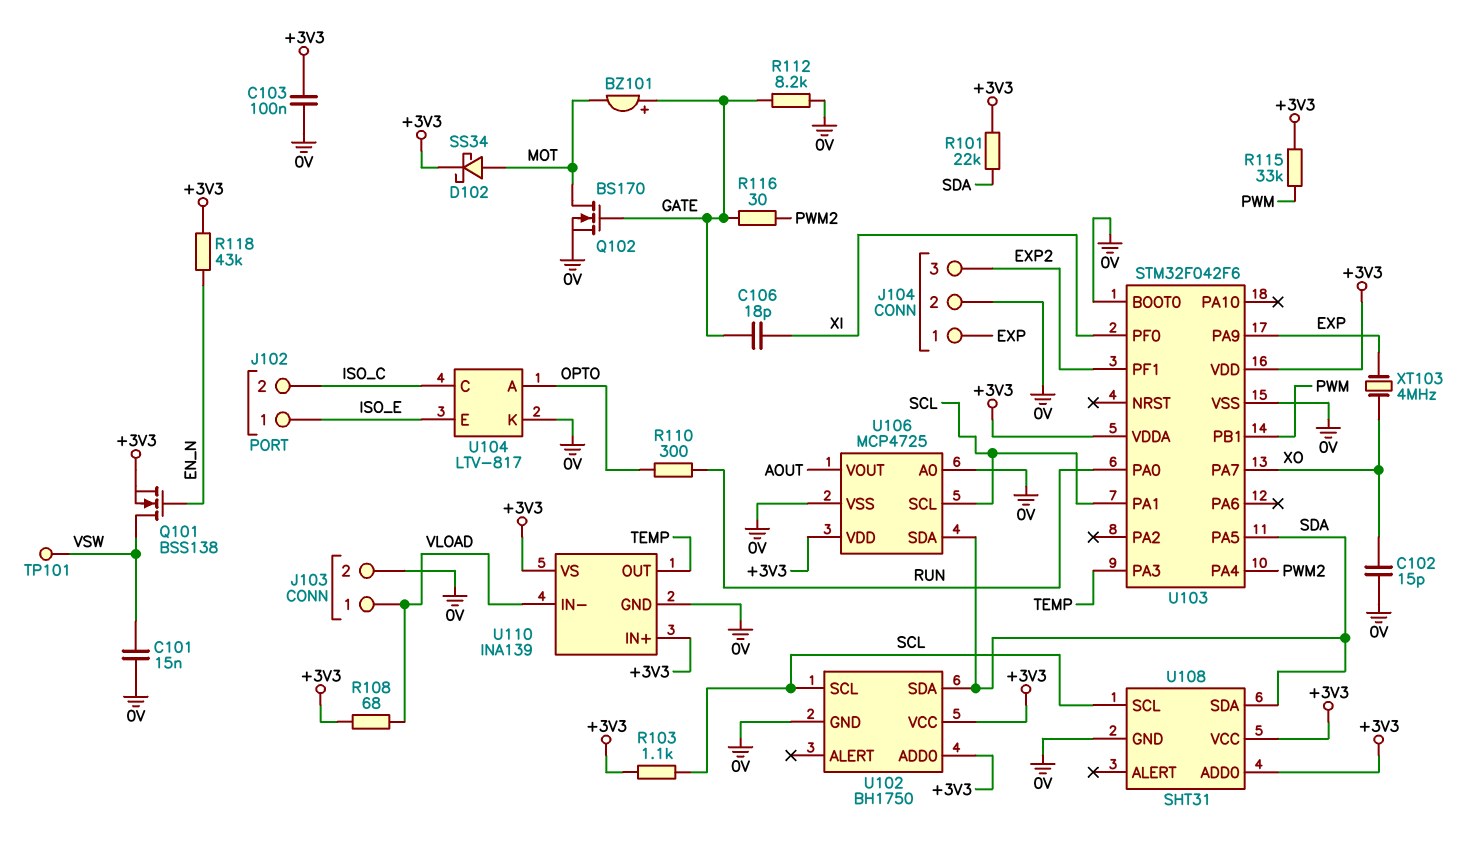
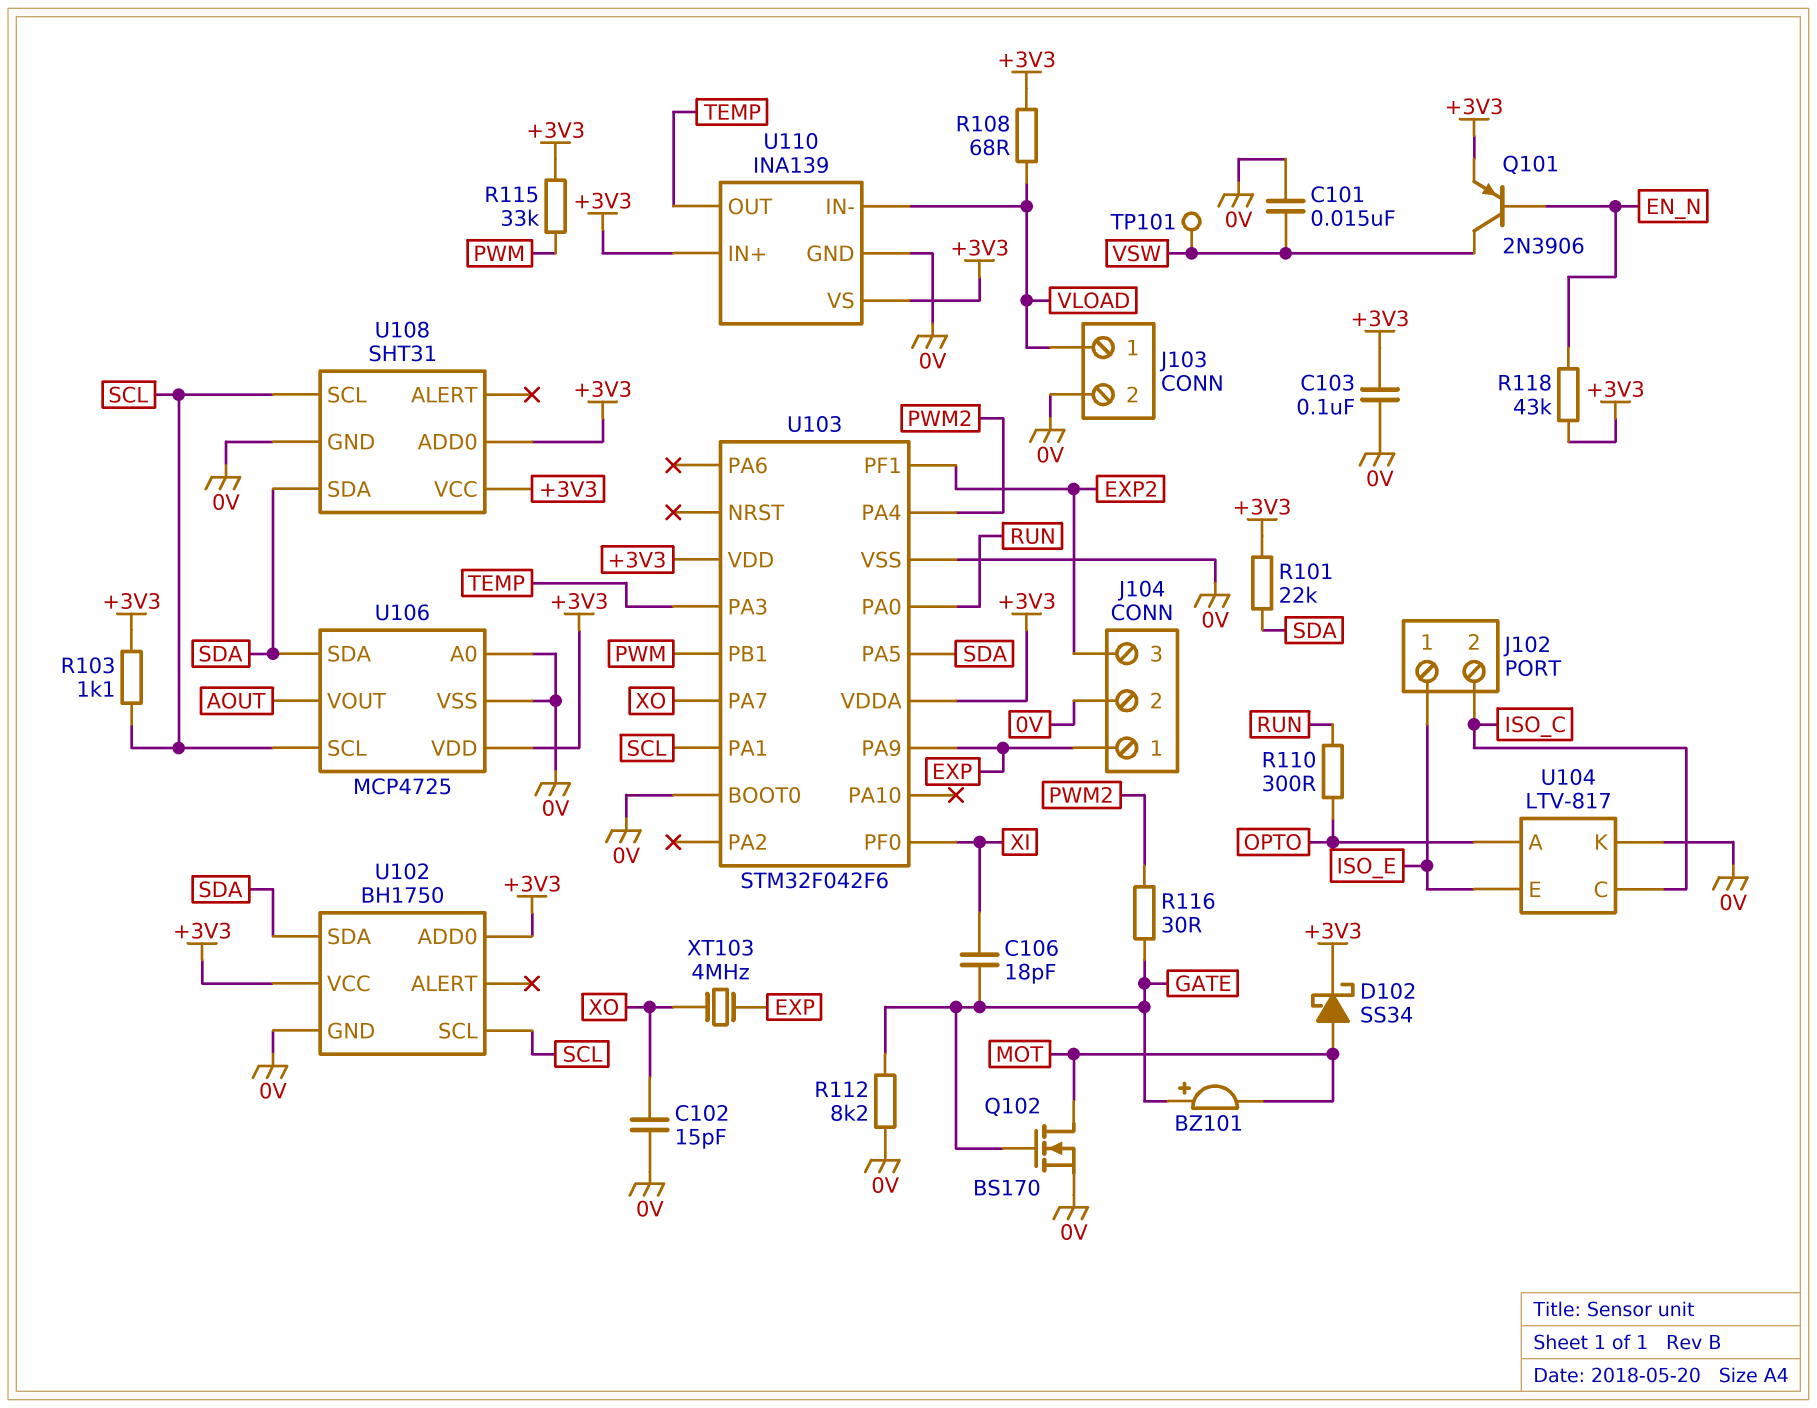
Q101: NMOS BSS138 (G EN_N, D VSW, S +3V3) -> PNP 2N3906 (B EN_N, C VSW, E +3V3)

